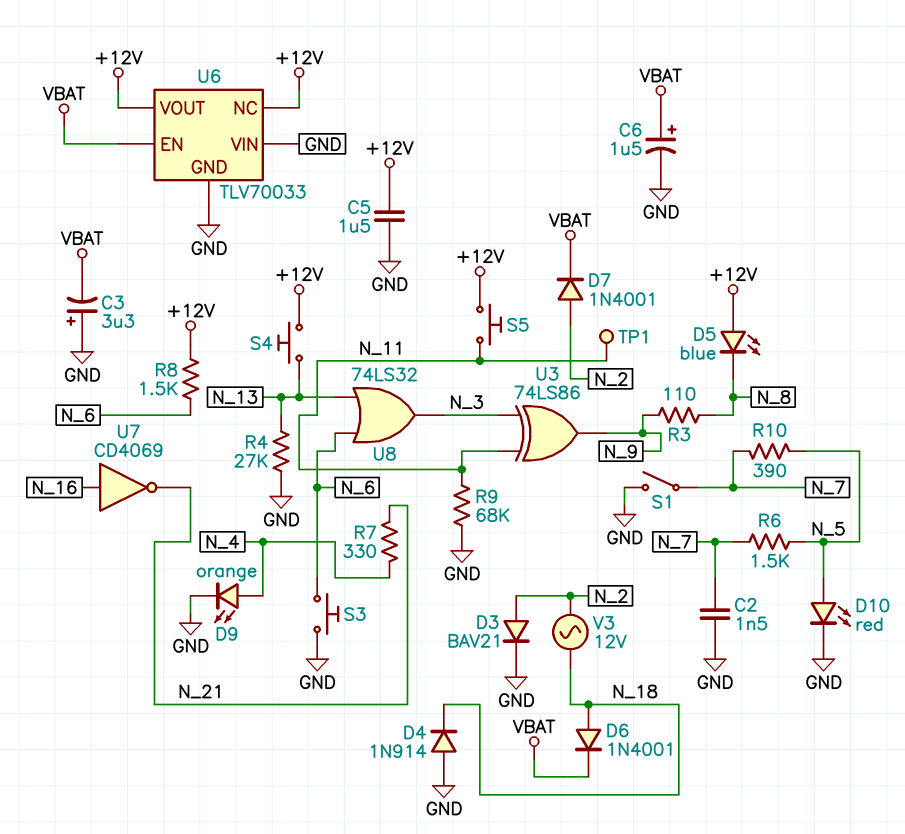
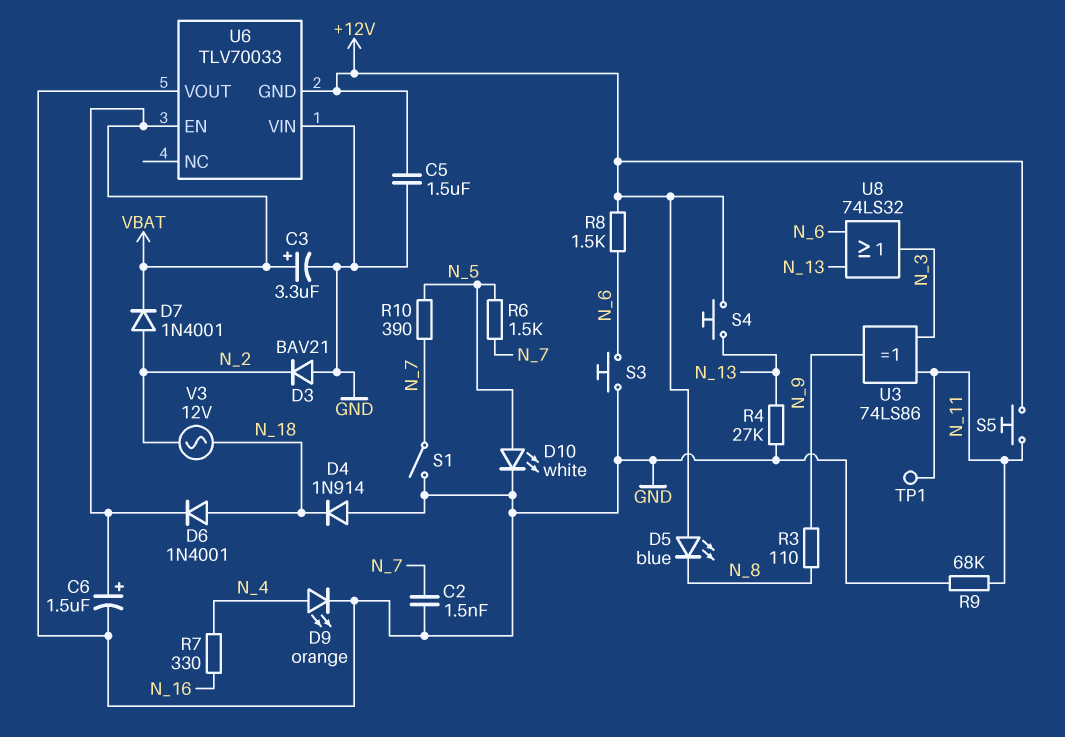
C3: 3.3uF (plus GND, minus VBAT) -> 3.3uF (plus VBAT, minus GND)
D3: diode BAV21 (A N_2, K GND) -> diode BAV21 (A GND, K N_2)
D10: LED red (A N_5, K GND) -> LED white (A N_5, K GND)
R7: 330 (N_4, N_21) -> 330 (N_4, N_16)
U6 pin GND: GND -> +12V
U6 pin NC: +12V -> none
U6 pin VOUT: +12V -> GND
U7: NOT CD4069 (in N_16, out N_21) -> none

